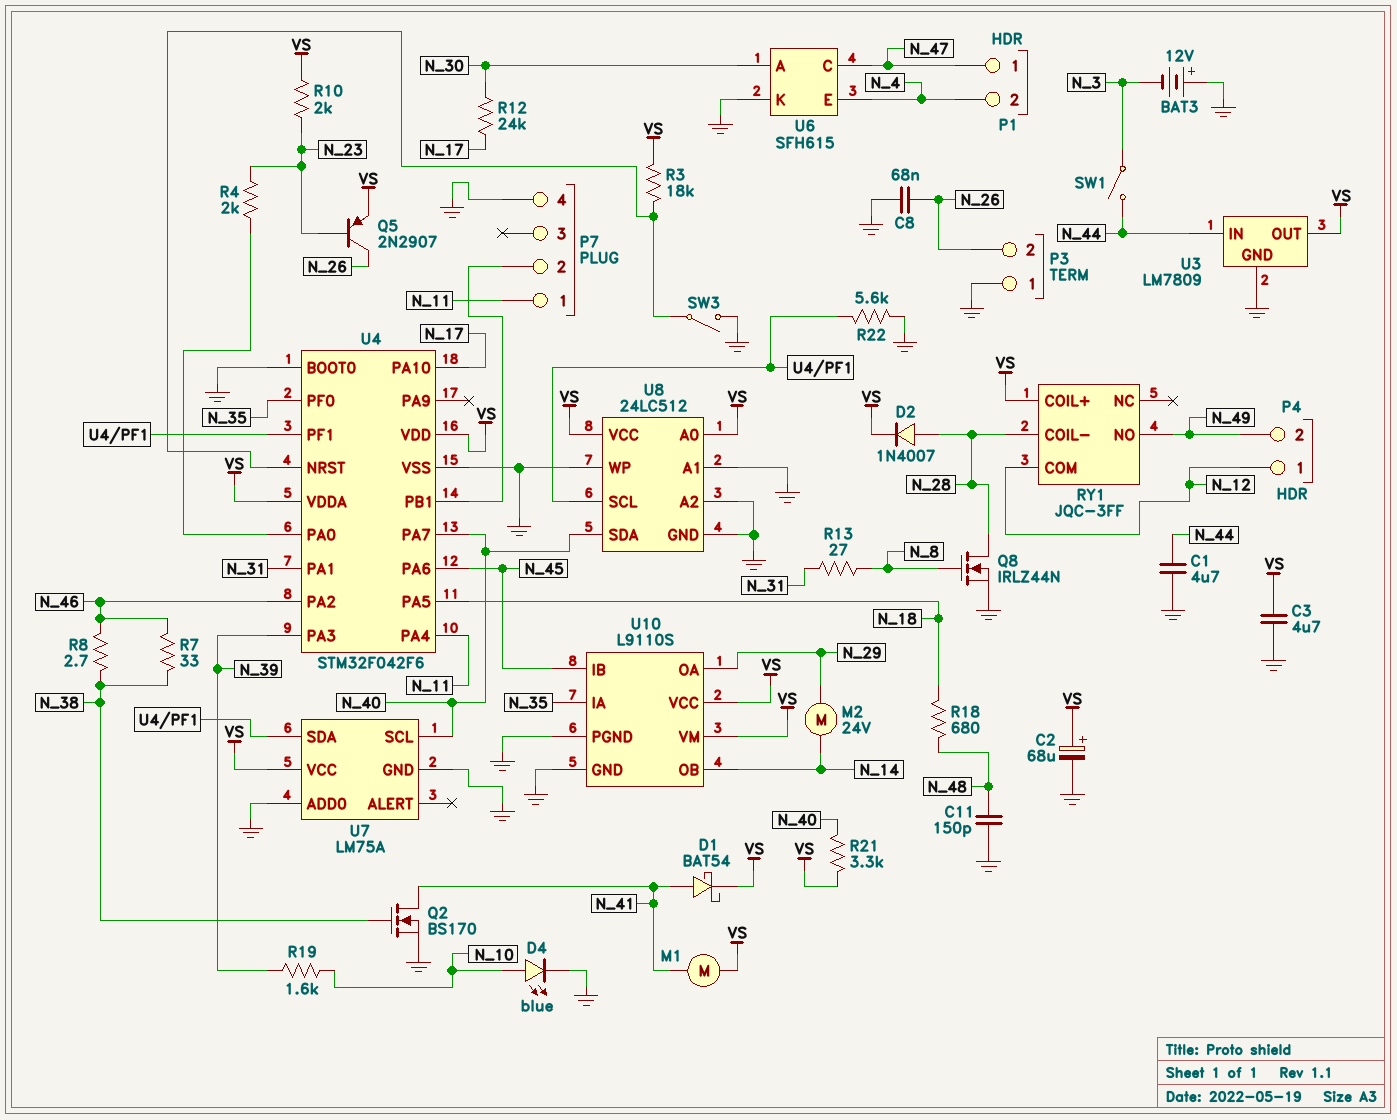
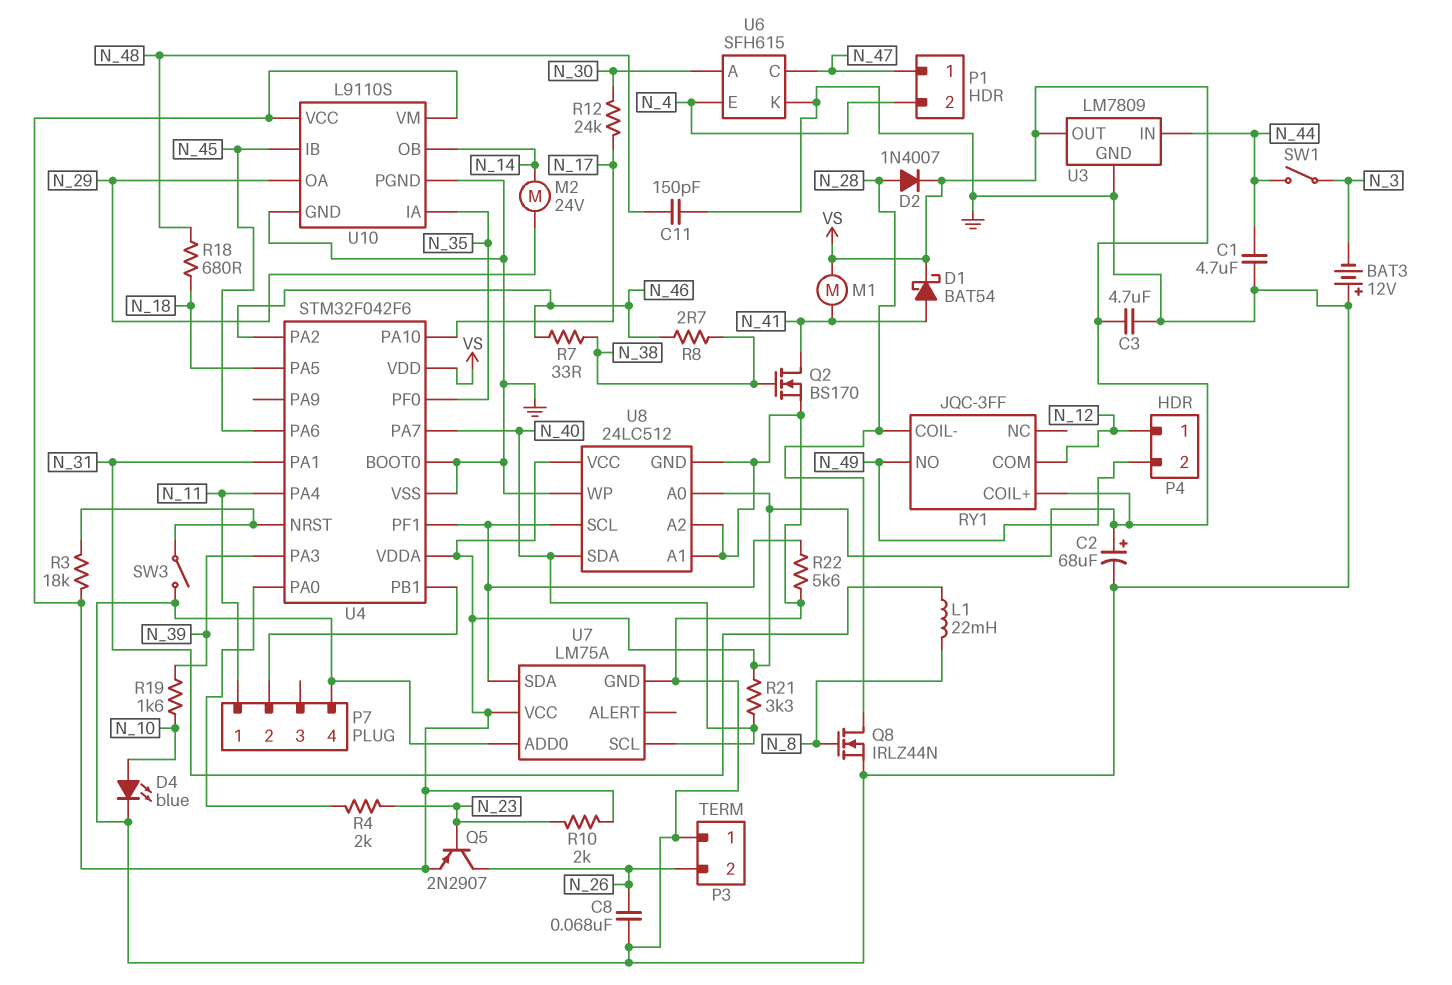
L1: none -> 22mH (N_8, N_31)
R13: 27 (N_8, N_31) -> none

